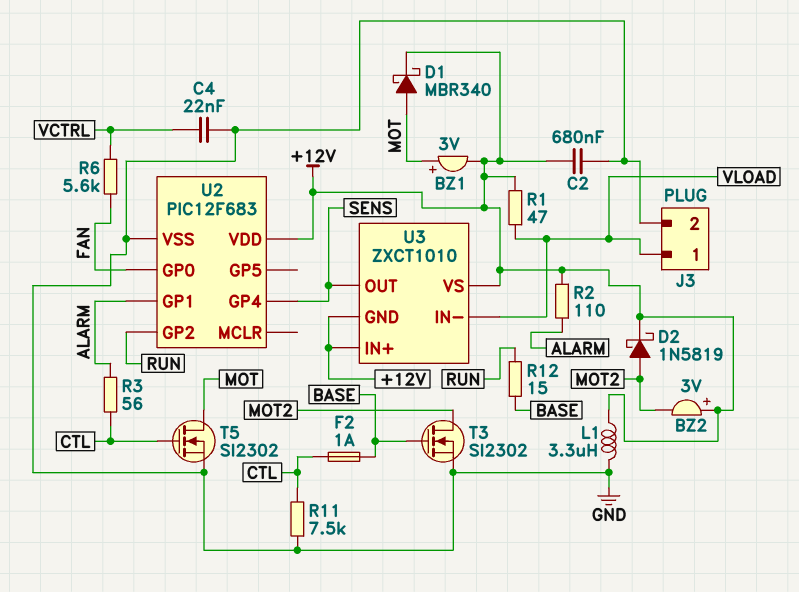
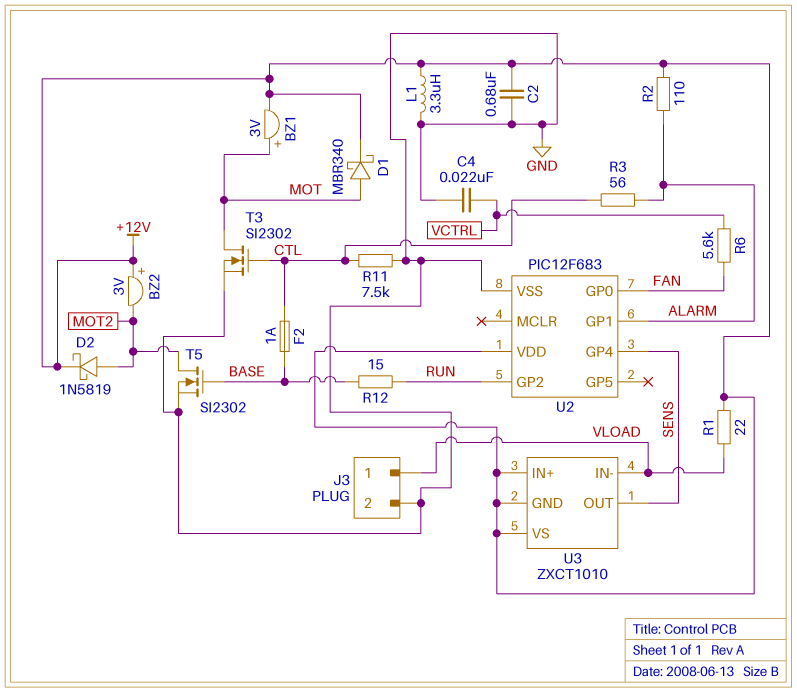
R1: 47 (+12V, VLOAD) -> 22 (+12V, VLOAD)
T3: NMOS SI2302 (G BASE, D MOT2, S GND) -> NMOS SI2302 (G CTL, D MOT, S GND)
T5: NMOS SI2302 (G CTL, D MOT, S GND) -> NMOS SI2302 (G BASE, D MOT2, S GND)

